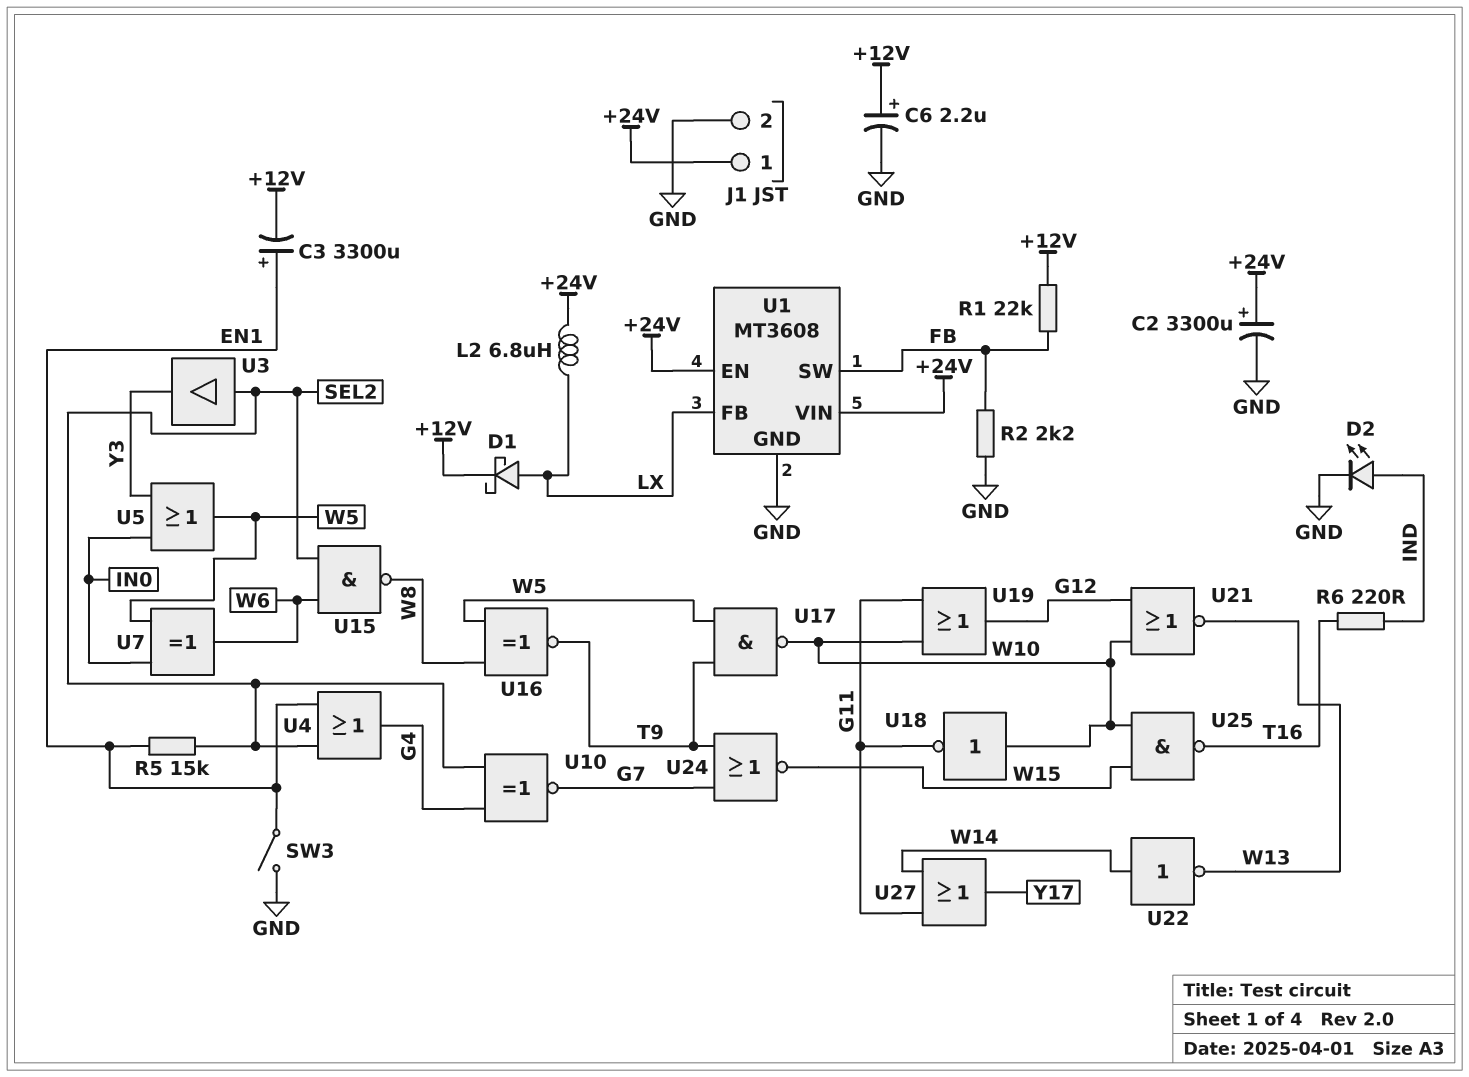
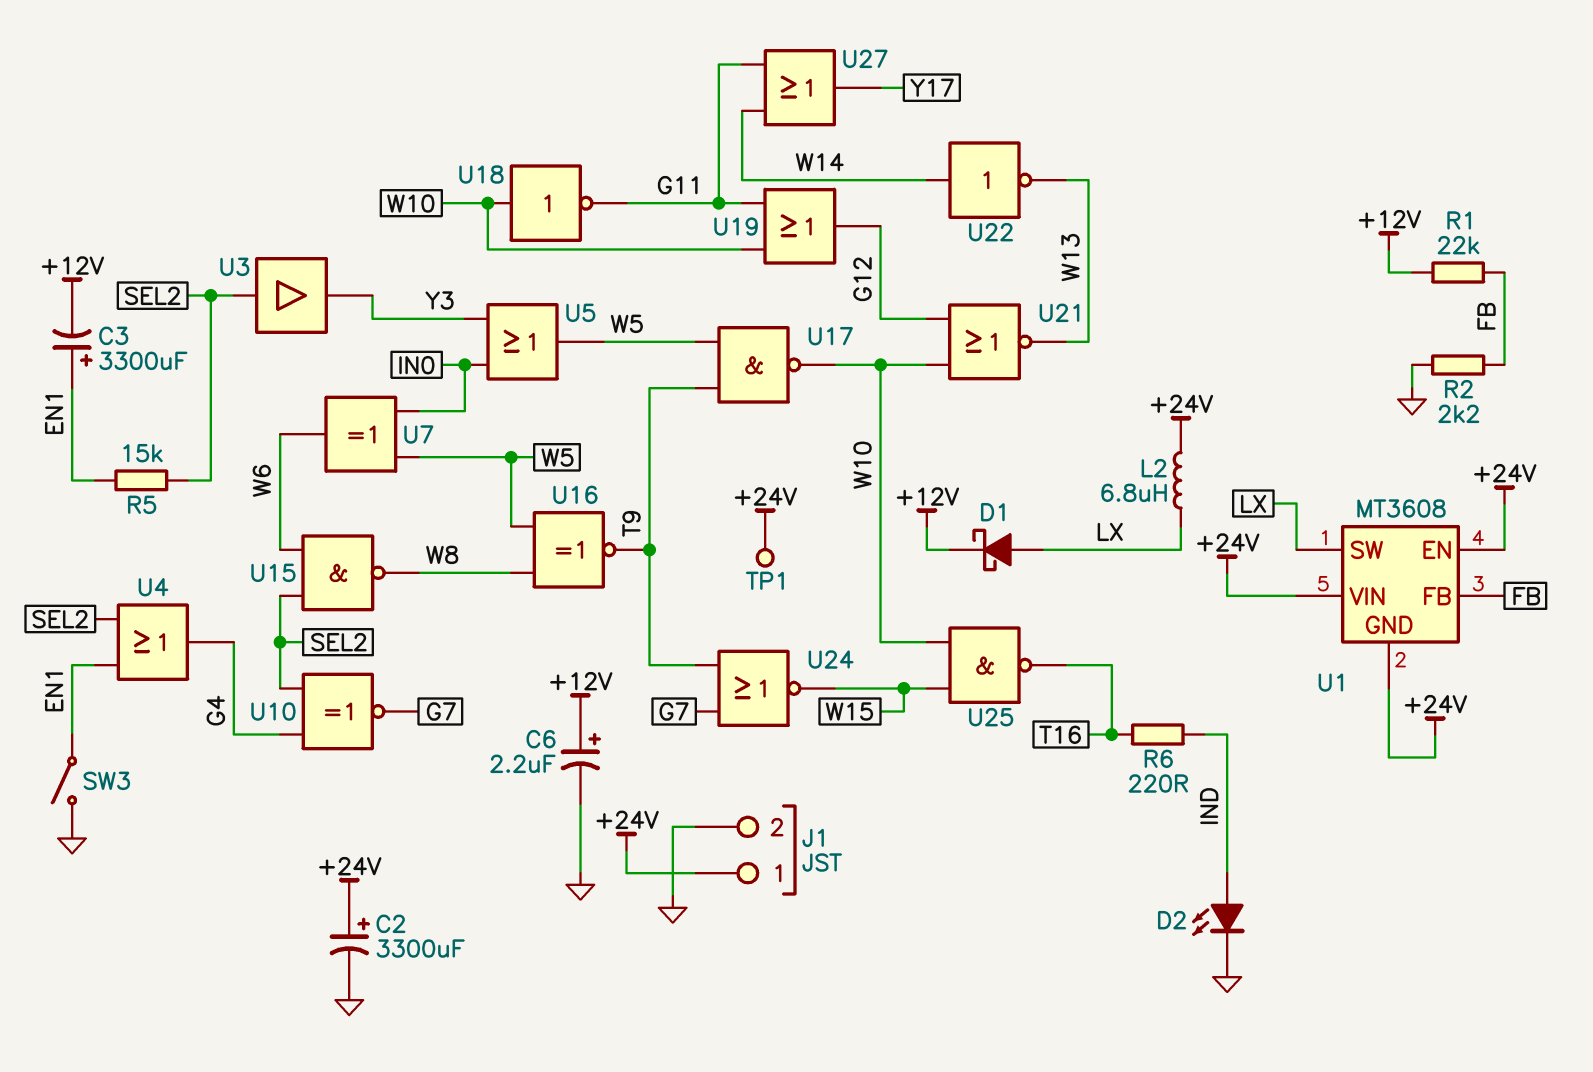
TP1: none -> test point (+24V)
U1 pin FB: LX -> FB
U1 pin GND: GND -> +24V
U1 pin SW: FB -> LX

